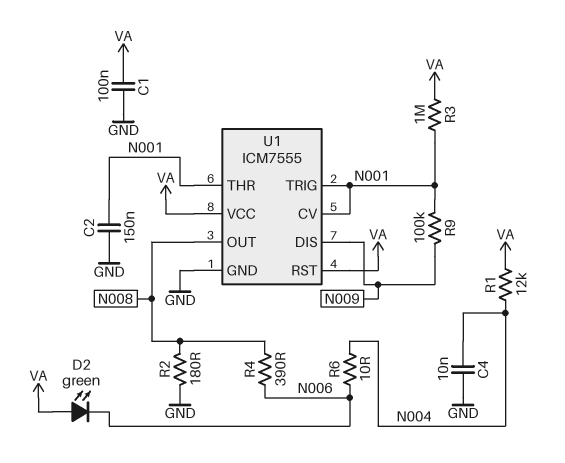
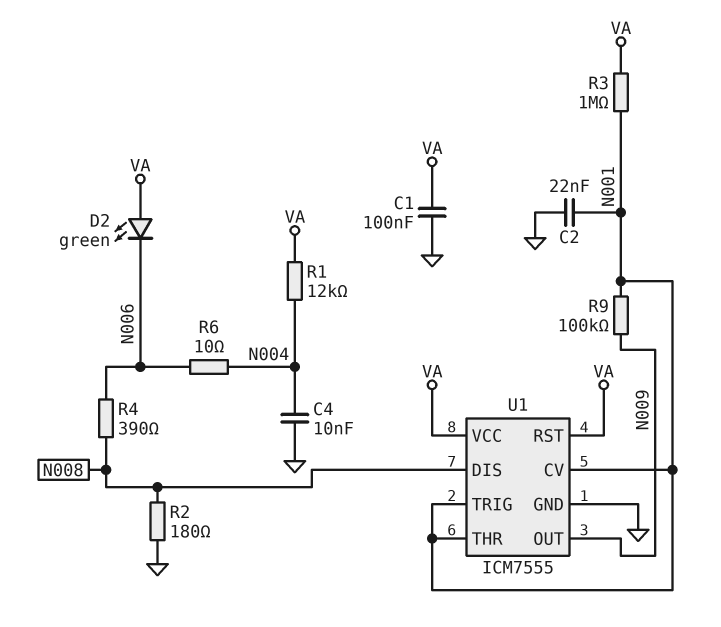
C2: 150nF (GND, N001) -> 22nF (GND, N001)
U1 pin DIS: N009 -> N008
U1 pin OUT: N008 -> N009

